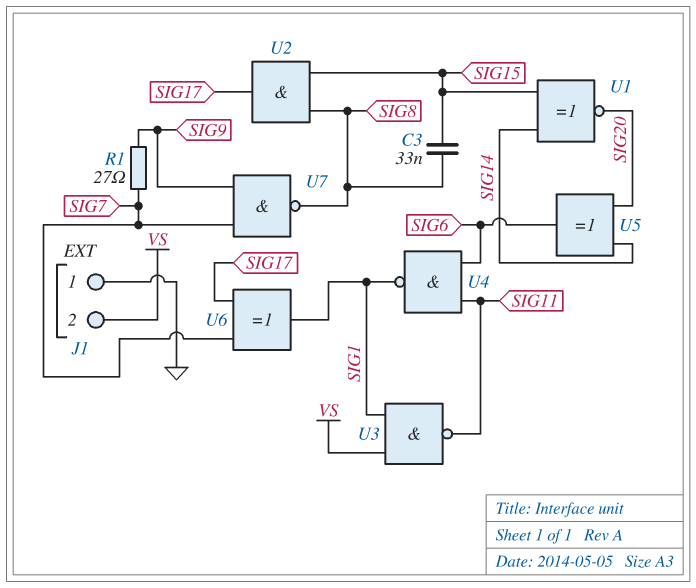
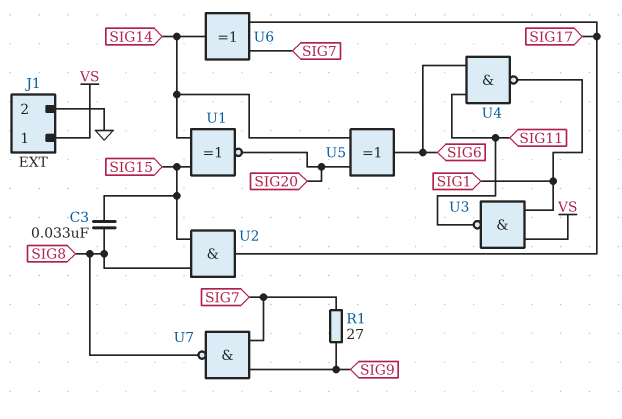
J1 pin 1: GND -> VS
J1 pin 2: VS -> GND
U6: XOR (in SIG7, in SIG17, out SIG1) -> XOR (in SIG7, in SIG17, out SIG14)

